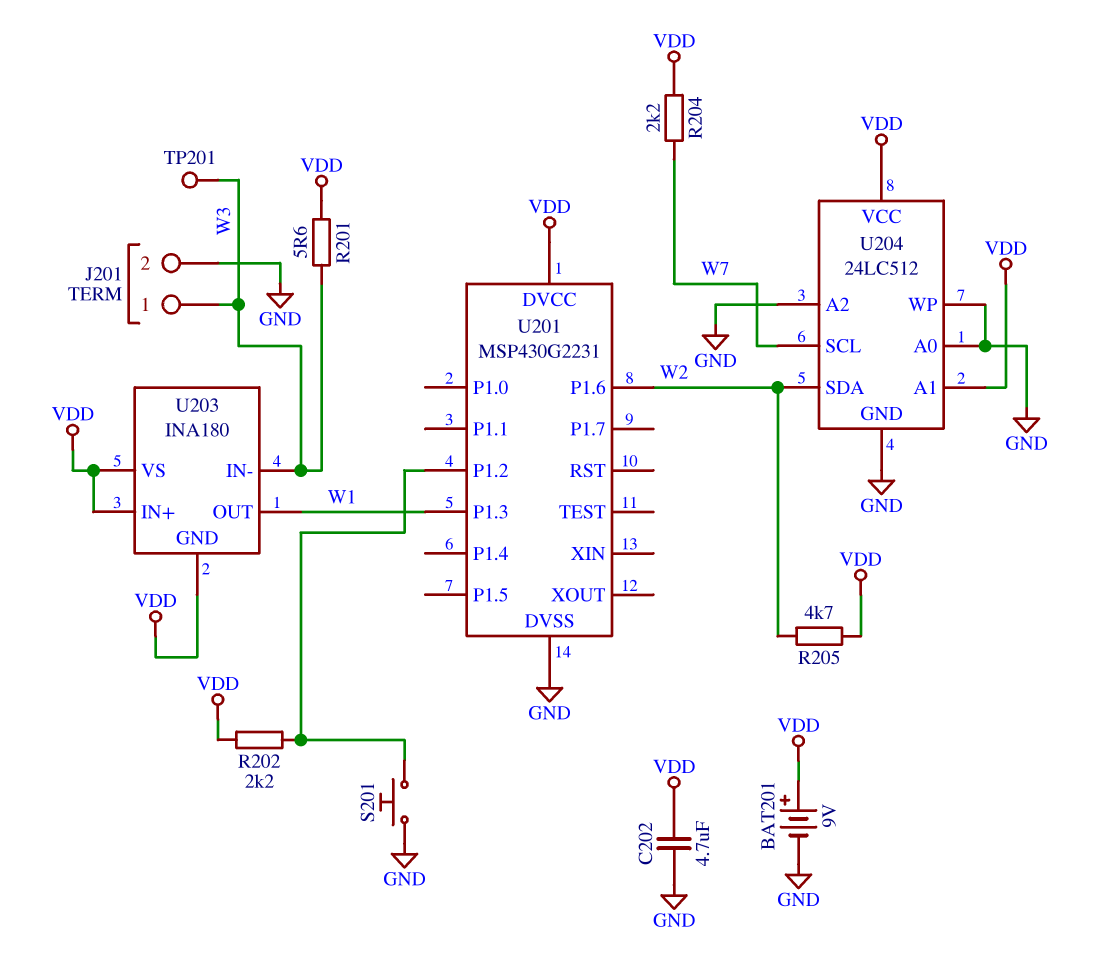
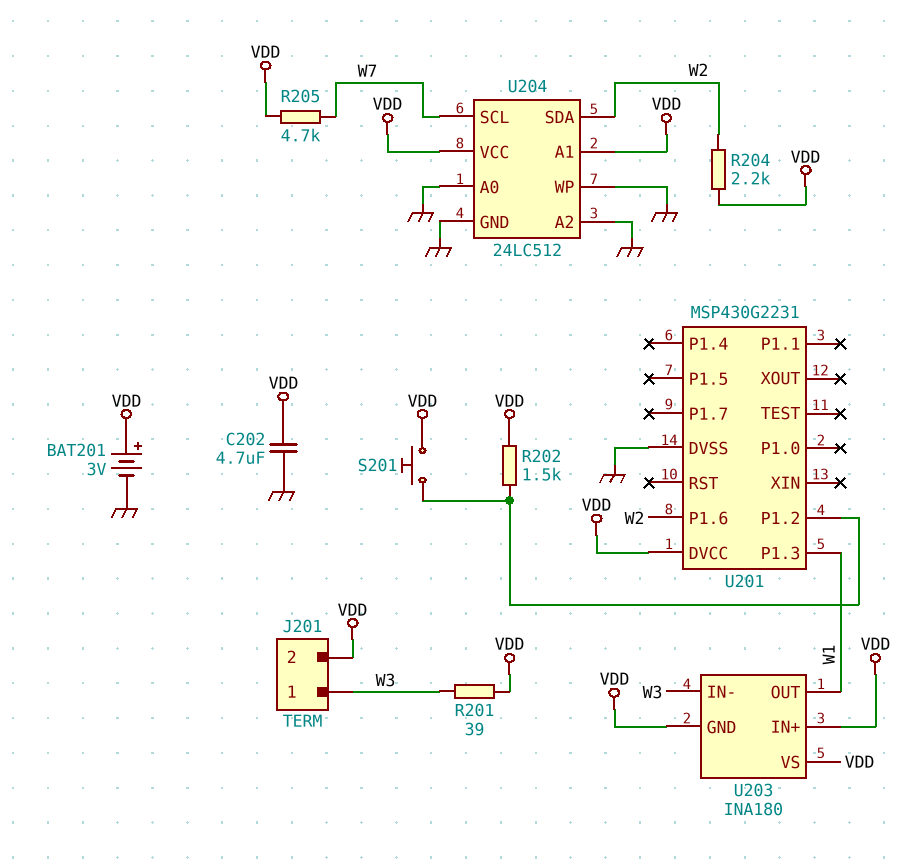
BAT201: 9V (plus VDD, minus GND) -> 3V (plus VDD, minus GND)
J201 pin 2: GND -> VDD
R201: 5.6 (VDD, W3) -> 39 (VDD, W3)
R202: 2.2k (U201/P1.2, VDD) -> 1.5k (U201/P1.2, VDD)
R204: 2.2k (VDD, W7) -> 2.2k (VDD, W2)
R205: 4.7k (VDD, W2) -> 4.7k (VDD, W7)
S201: button (GND, U201/P1.2) -> button (U201/P1.2, VDD)
TP201: test point (W3) -> none

